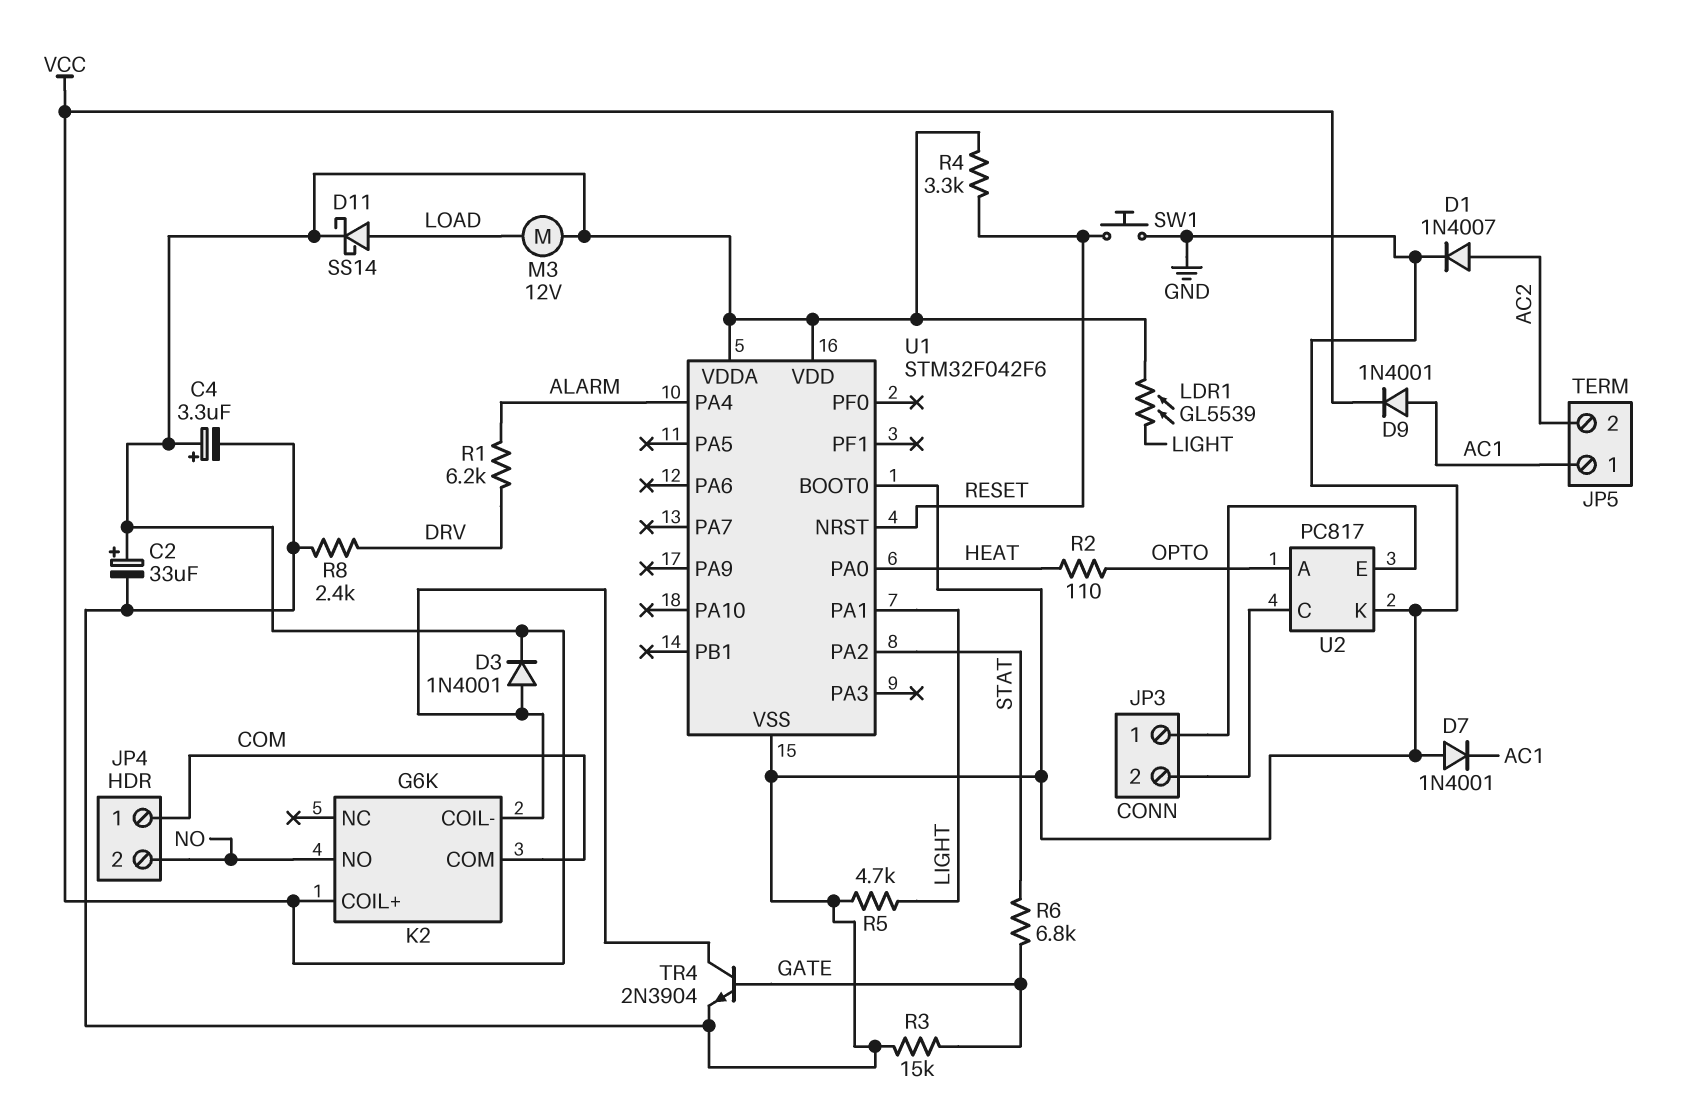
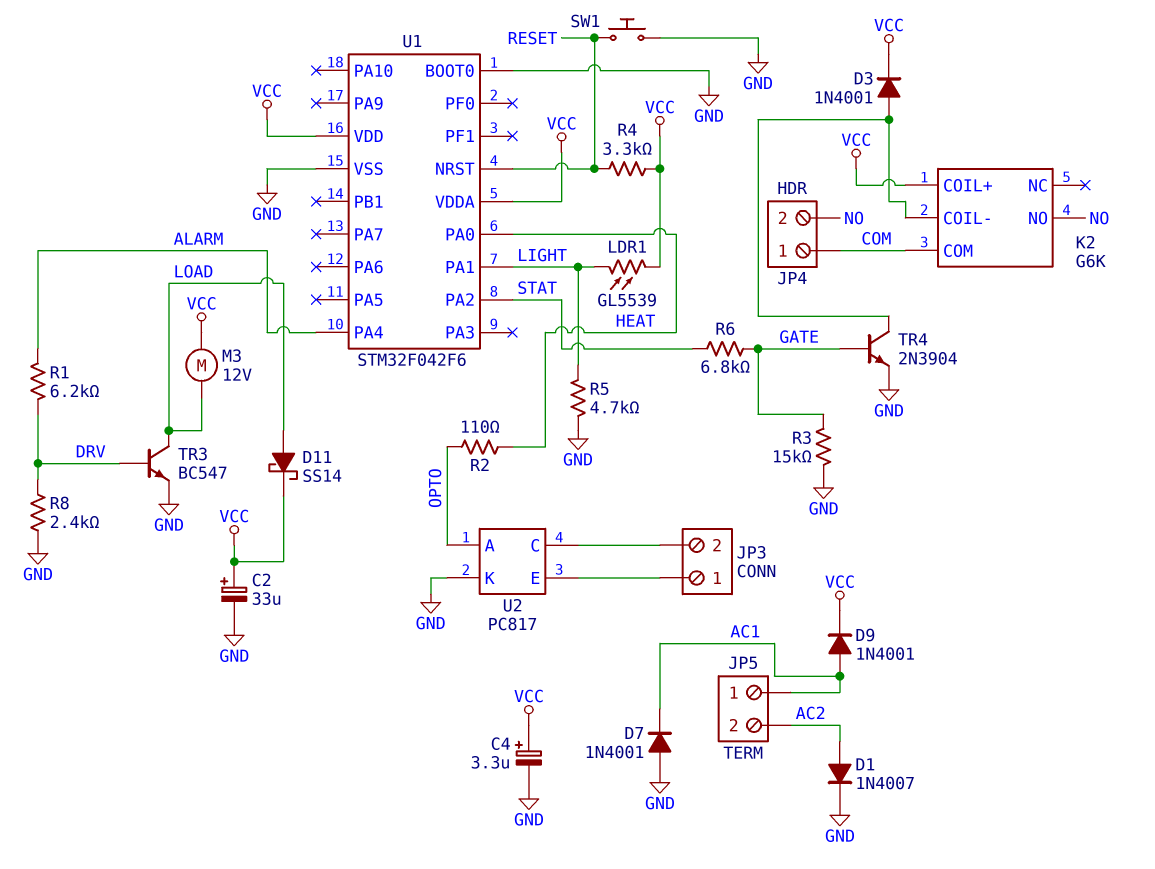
TR3: none -> NPN BC547 (B DRV, C LOAD, E GND)

